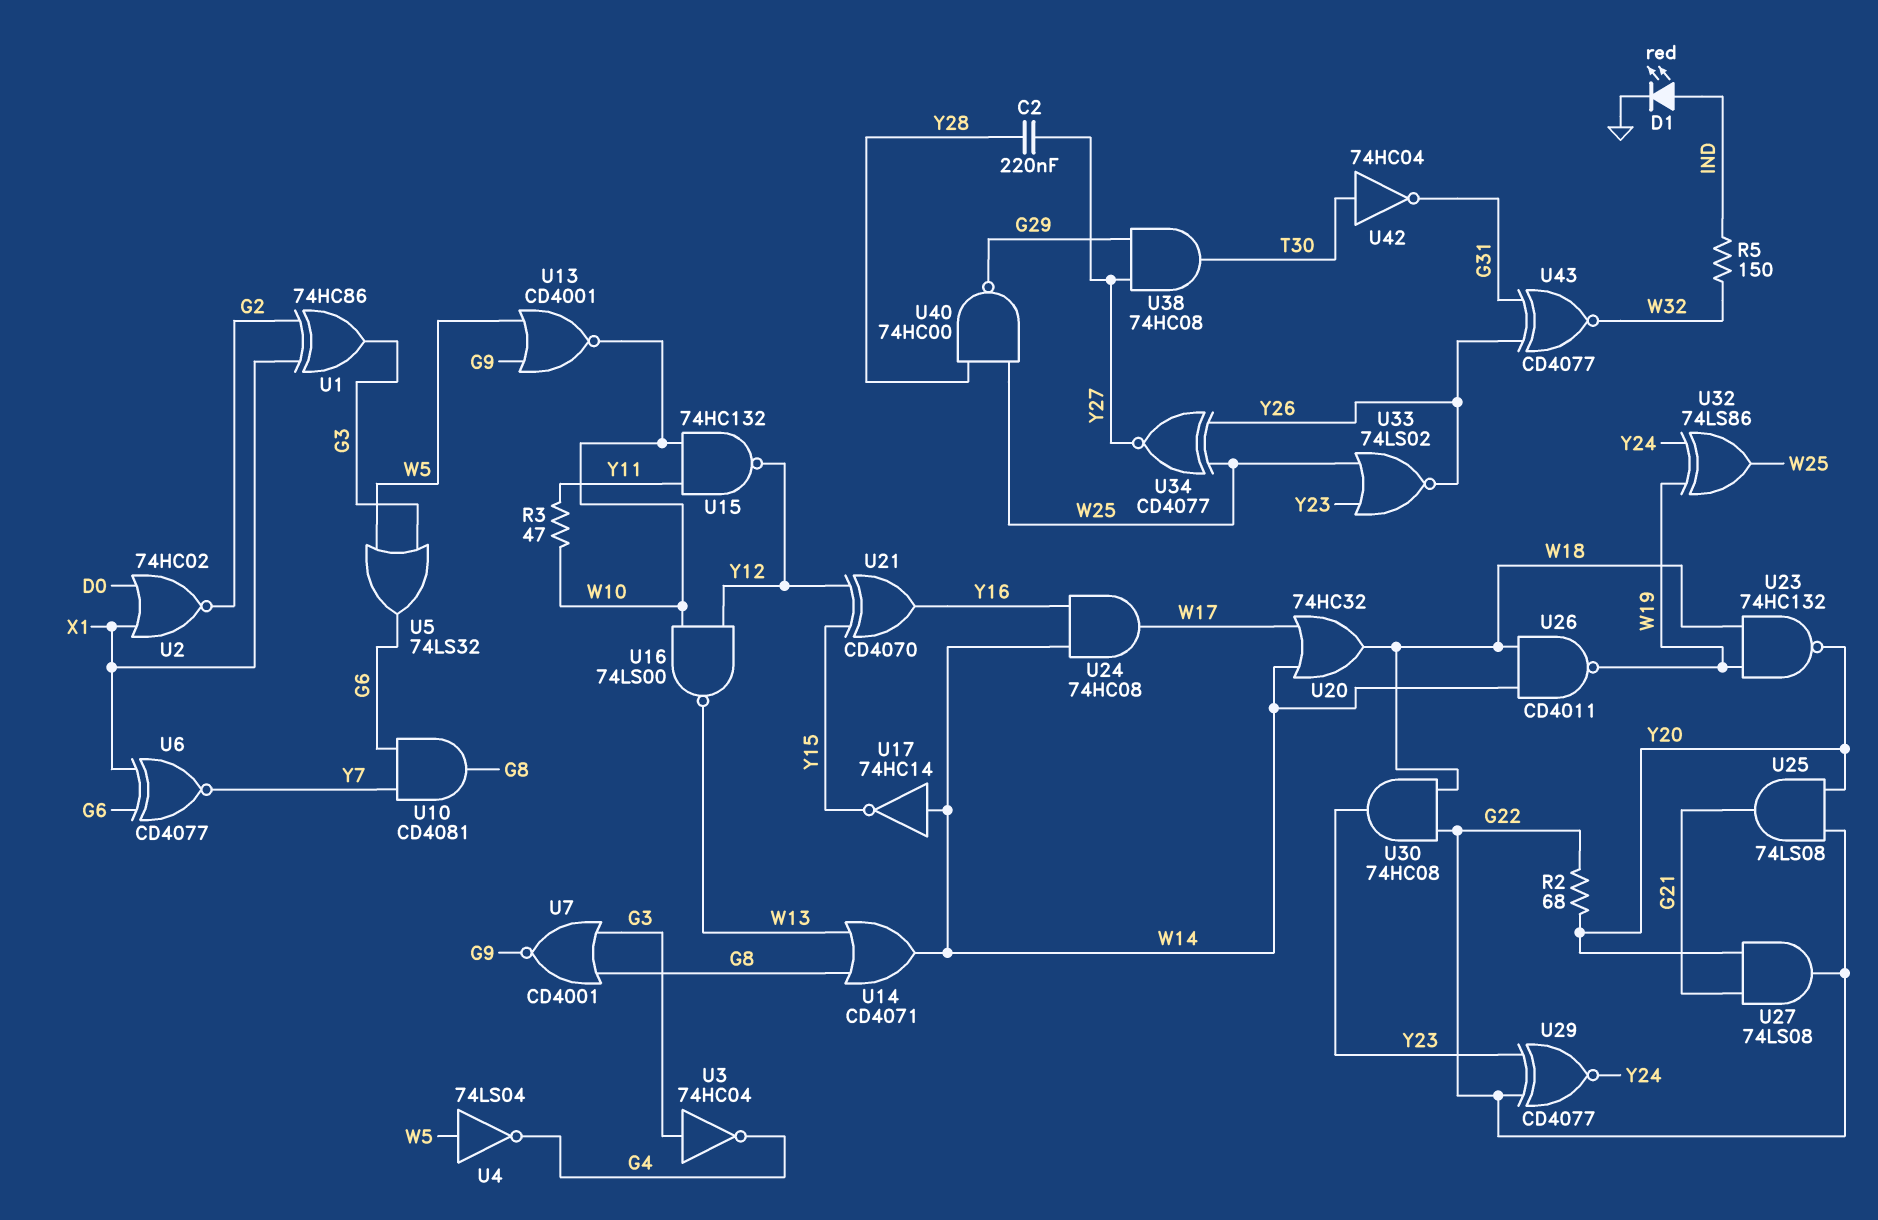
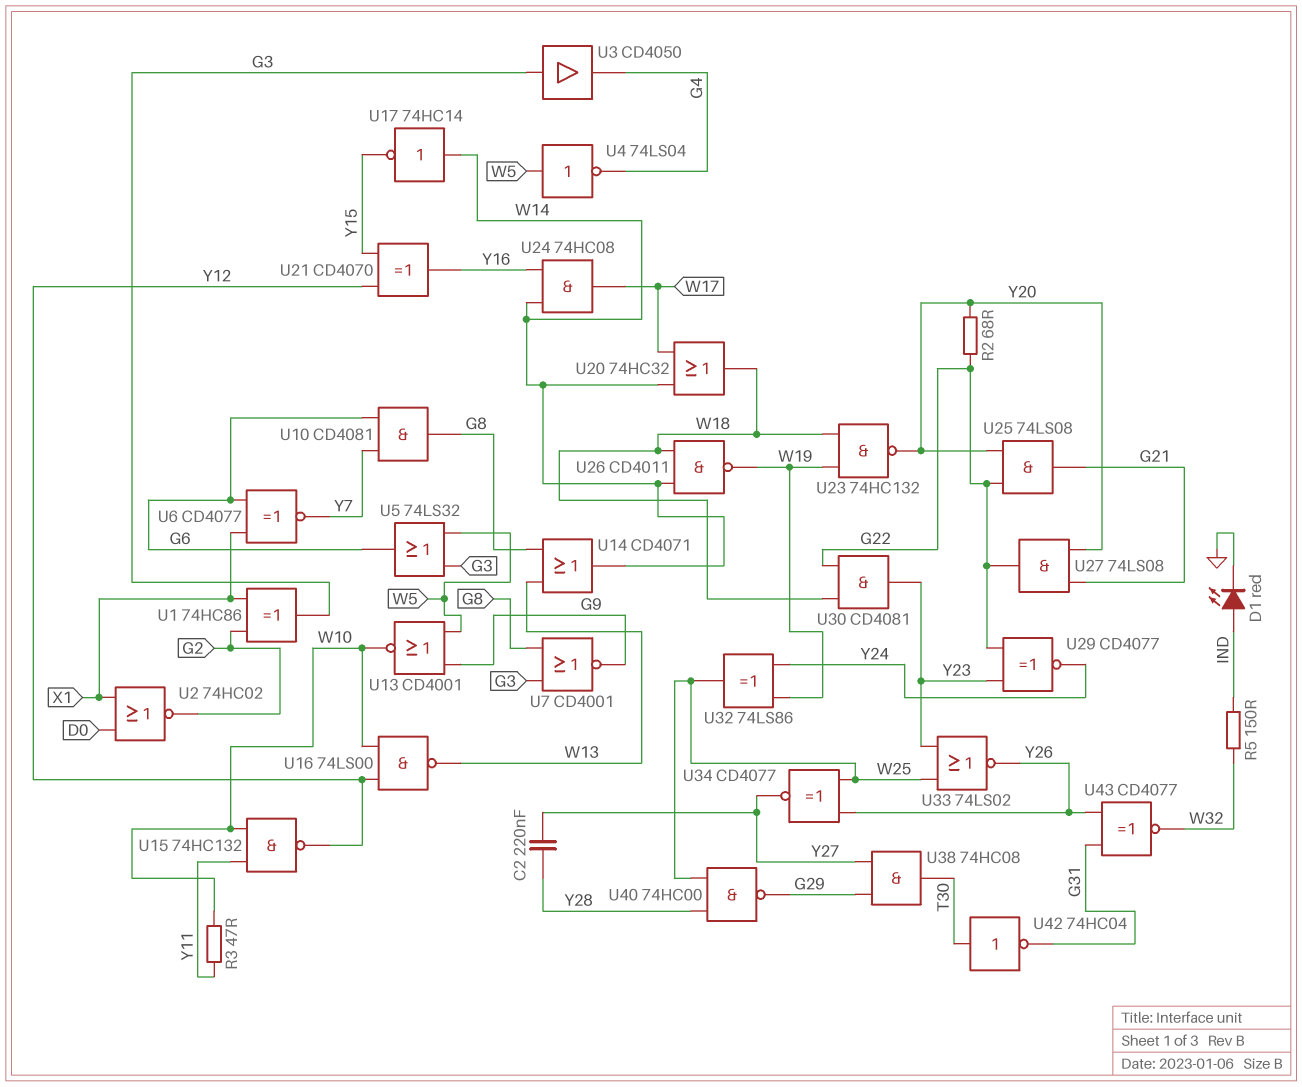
U3: NOT 74HC04 (in G3, out G4) -> buffer CD4050 (in G3, out G4)
U30: AND 74HC08 (in G22, in W18, out Y23) -> AND CD4081 (in G22, in W18, out Y23)

